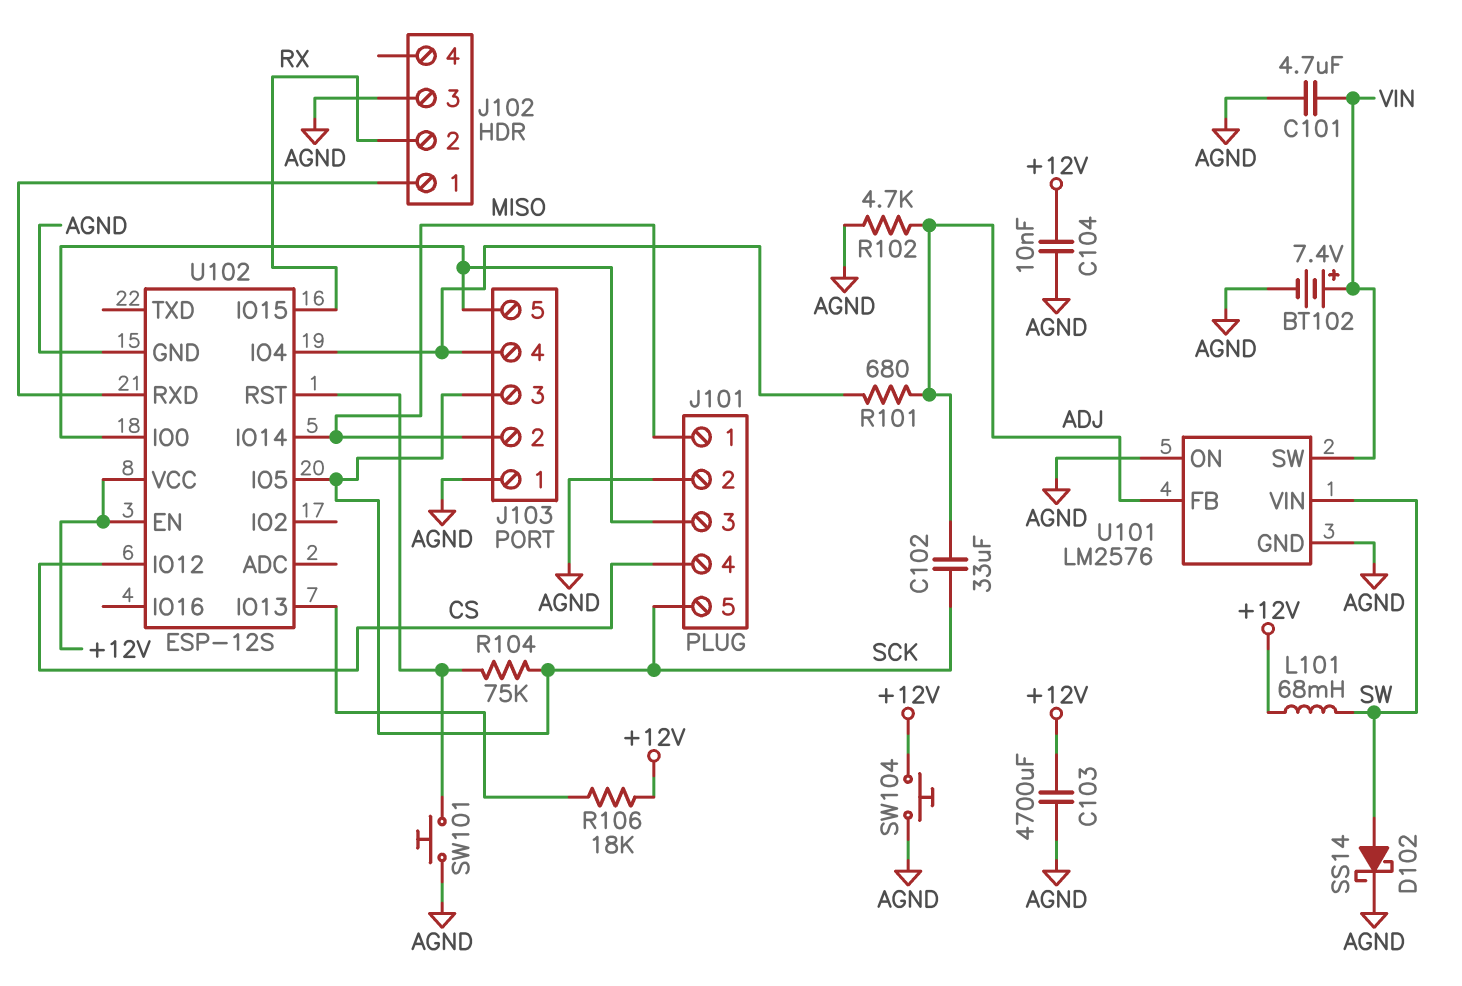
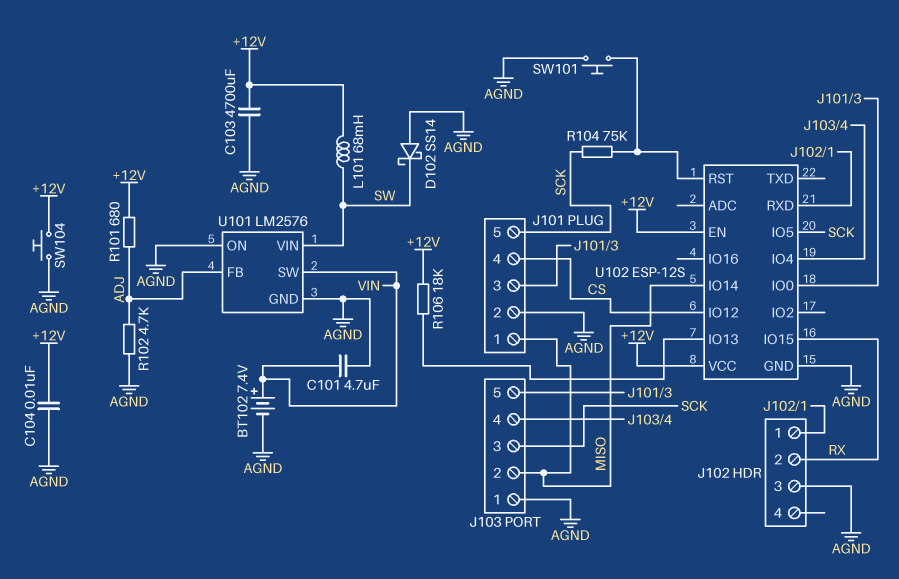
C102: 33uF (ADJ, SCK) -> none
D102: schottky SS14 (A SW, K AGND) -> schottky SS14 (A AGND, K SW)
R101: 680 (ADJ, J103/4) -> 680 (+12V, ADJ)

